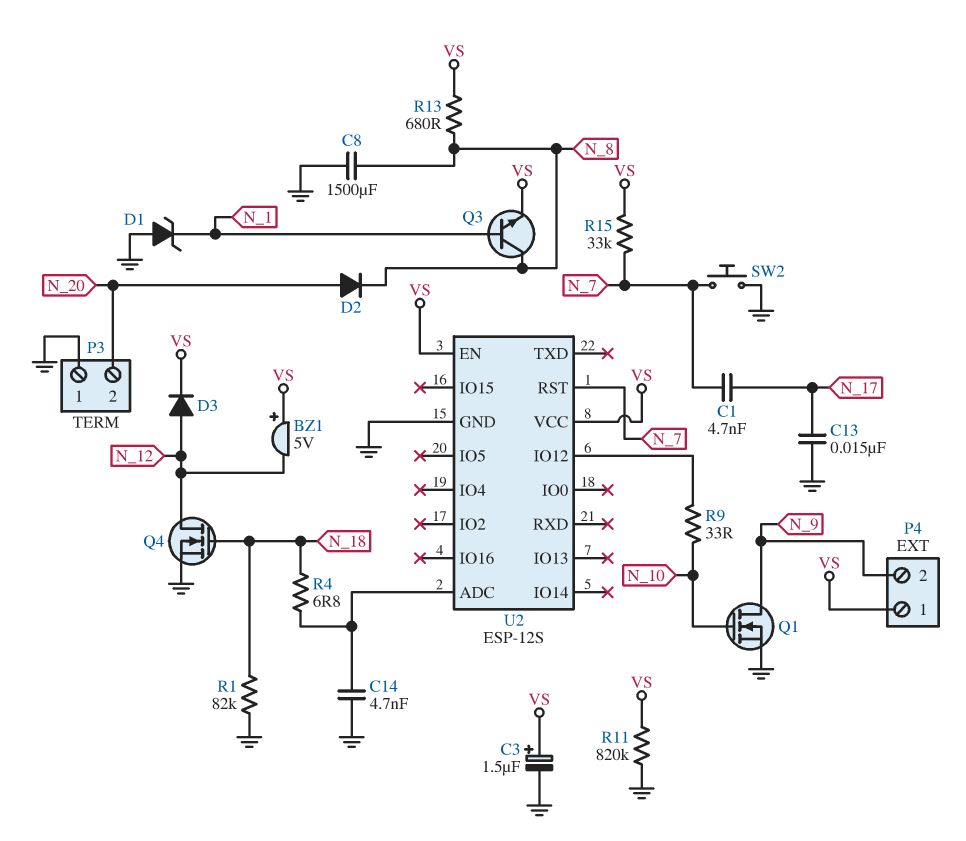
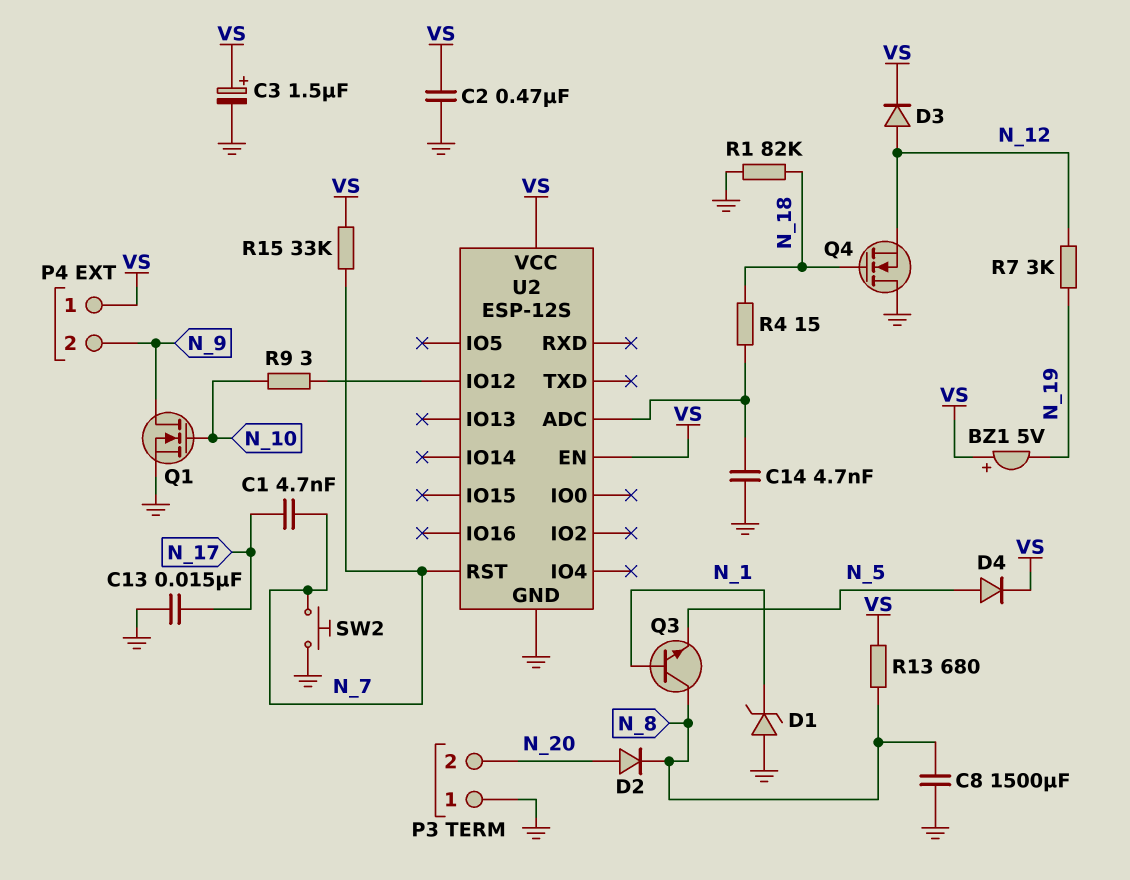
BZ1: buzzer 5V (plus VS, minus N_12) -> buzzer 5V (plus VS, minus N_19)
C2: none -> 470nF (GND, VS)
D4: none -> diode (A N_5, K VS)
Q3: NPN (B N_1, C N_8, E VS) -> NPN (B N_1, C N_8, E N_5)
Q4: NMOS (G N_18, D N_12, S GND) -> NMOS (G N_18, D GND, S N_12)
R4: 6.8 (N_18, U2/ADC) -> 15 (N_18, U2/ADC)
R7: none -> 3k (N_12, N_19)
R9: 33 (N_10, U2/IO12) -> 3 (N_10, U2/IO12)
R11: 820k (GND, VS) -> none

